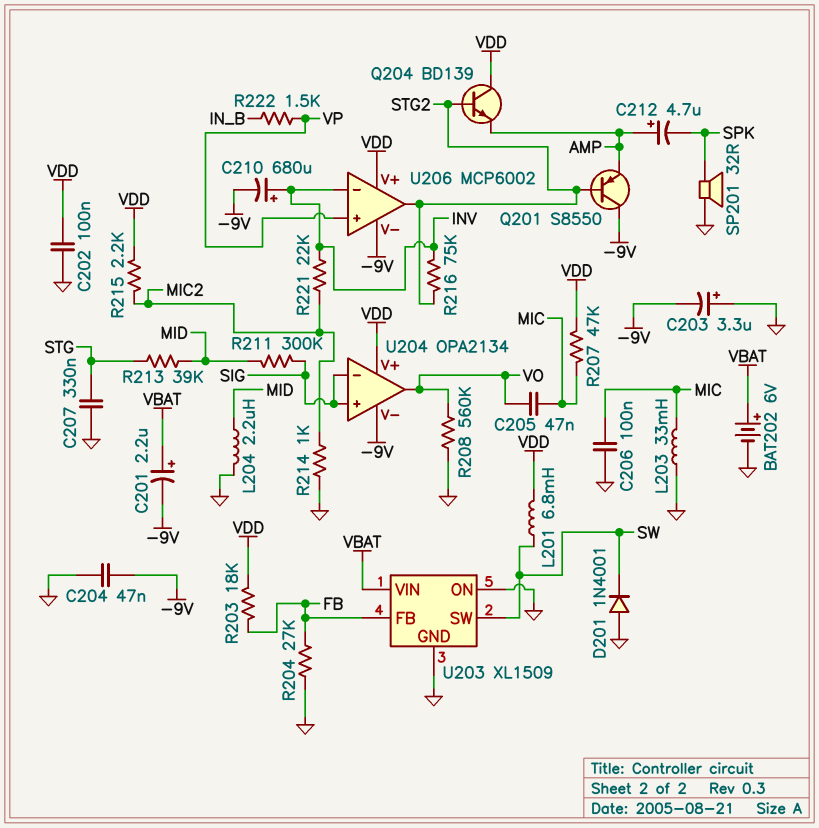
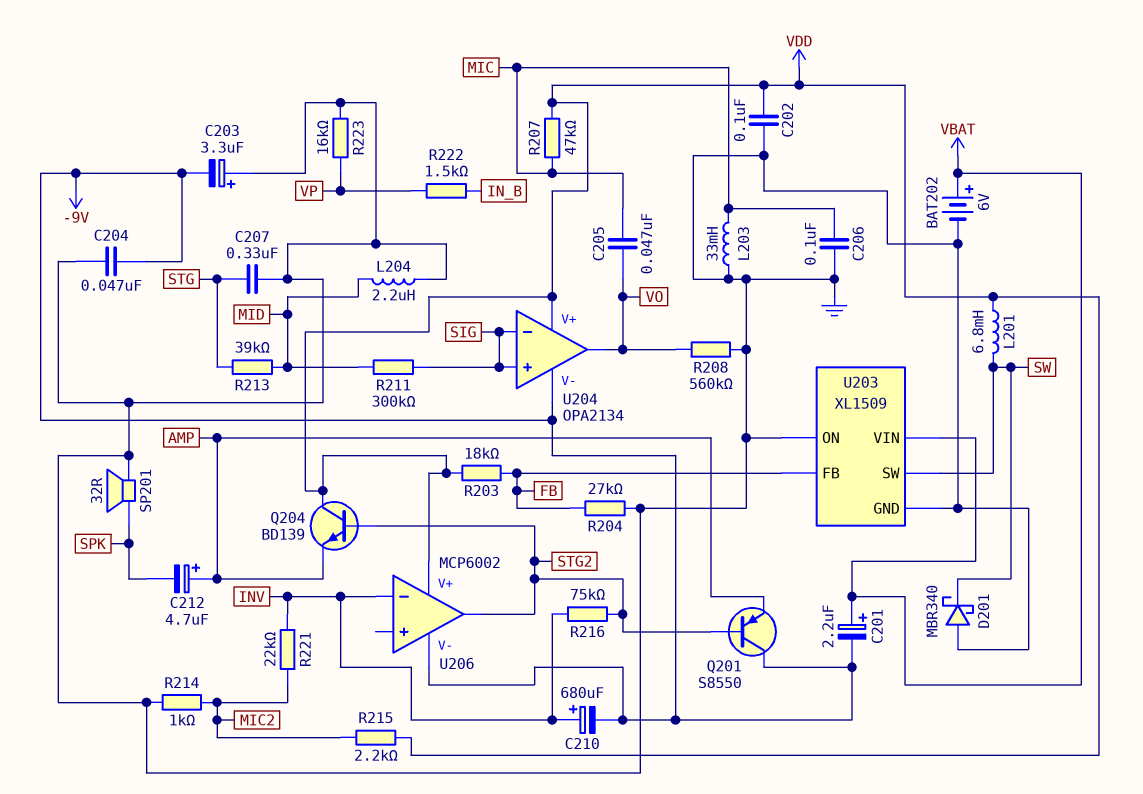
D201: diode 1N4001 (A GND, K SW) -> schottky MBR340 (A GND, K SW)
R223: none -> 16k (GND, VP)
U206 pin in+: VP -> none

